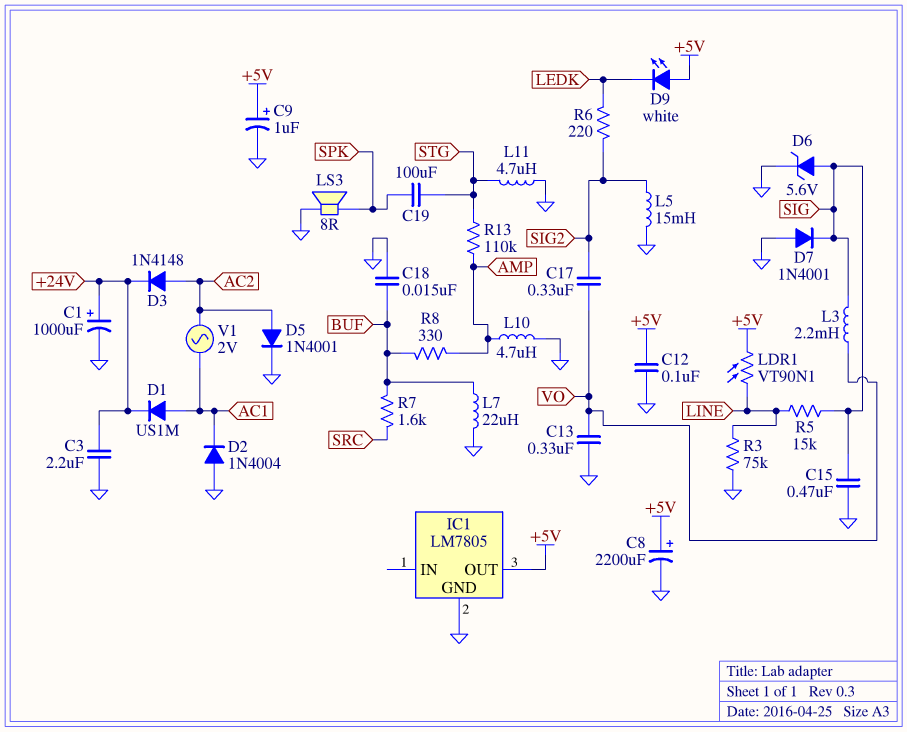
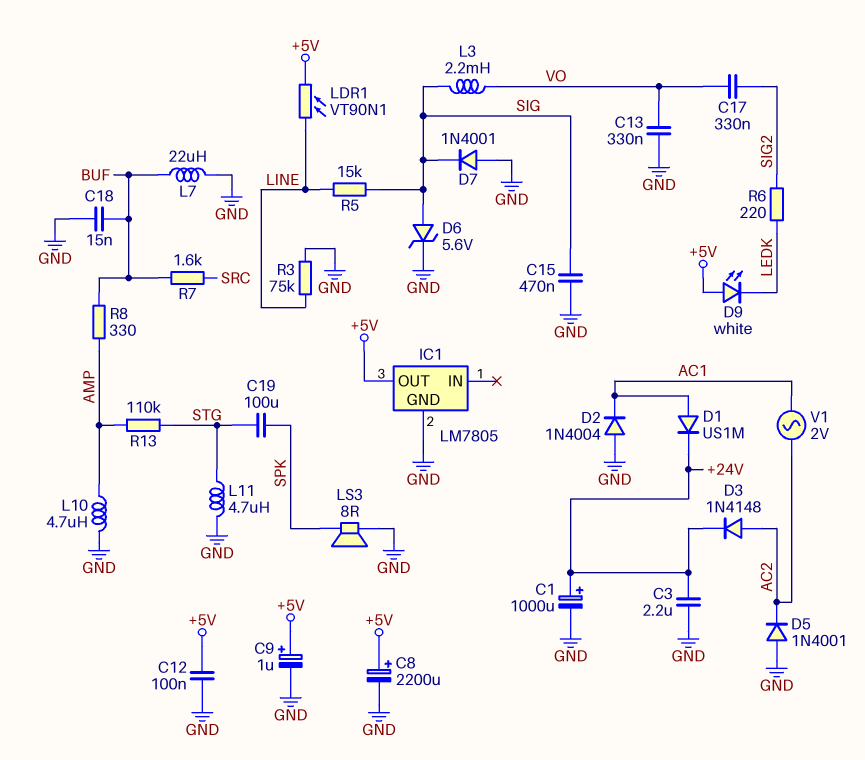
D5: diode 1N4001 (A AC2, K GND) -> diode 1N4001 (A GND, K AC2)
L5: 15mH (GND, SIG2) -> none

